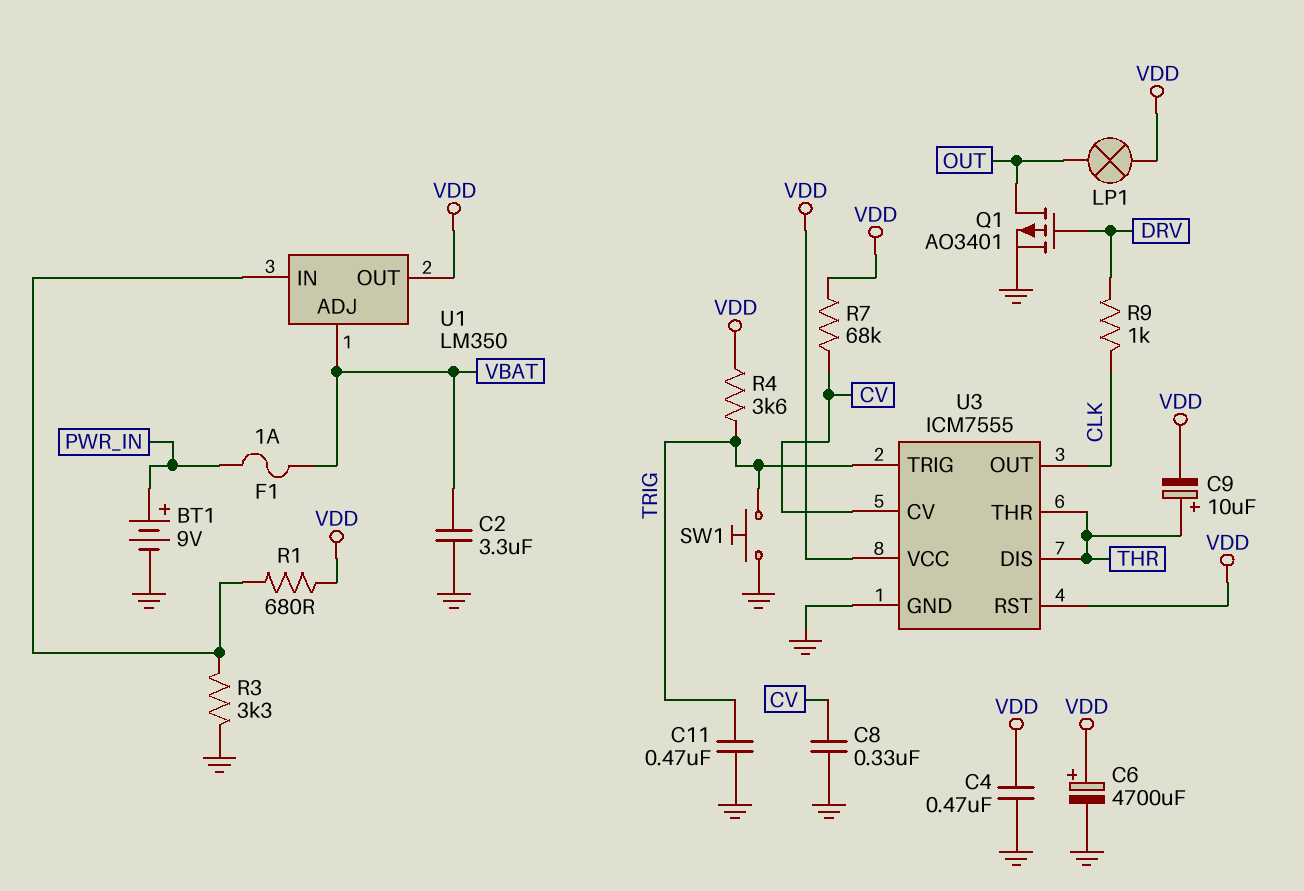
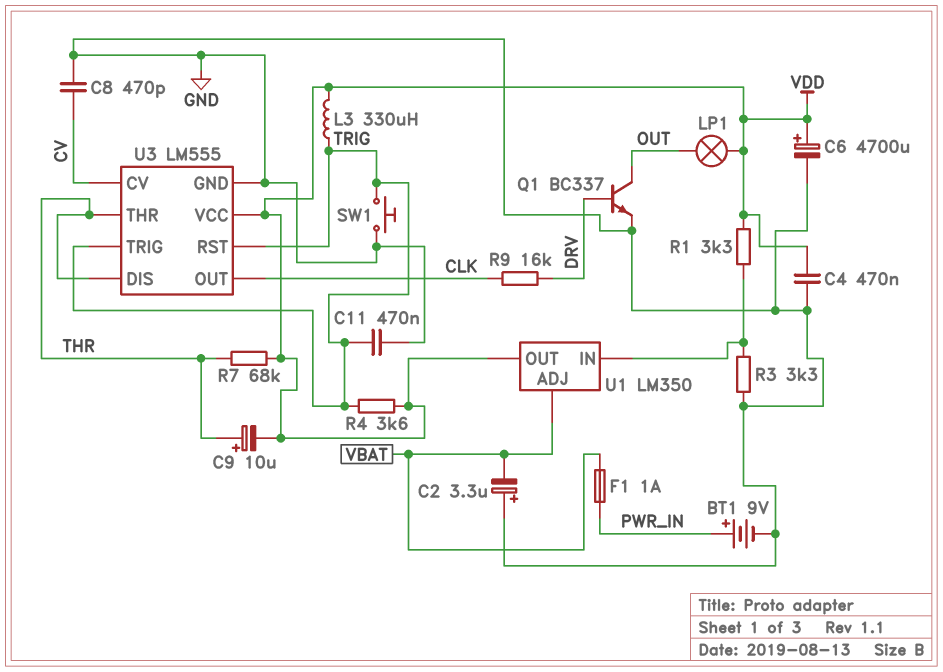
C2: 3.3uF (GND, VBAT) -> 3.3uF (plus GND, minus VBAT)
C8: 330nF (CV, GND) -> 470pF (CV, GND)
L3: none -> 330uH (TRIG, VDD)
Q1: PMOS AO3401 (G DRV, D OUT, S GND) -> NPN BC337 (B DRV, C OUT, E GND)
R1: 680 (U1/IN, VDD) -> 3.3k (U1/IN, VDD)
R7: 68k (CV, VDD) -> 68k (THR, VDD)
R9: 1k (CLK, DRV) -> 16k (CLK, DRV)
U3: ICM7555 -> LM555
U3 pin RST: VDD -> TRIG

